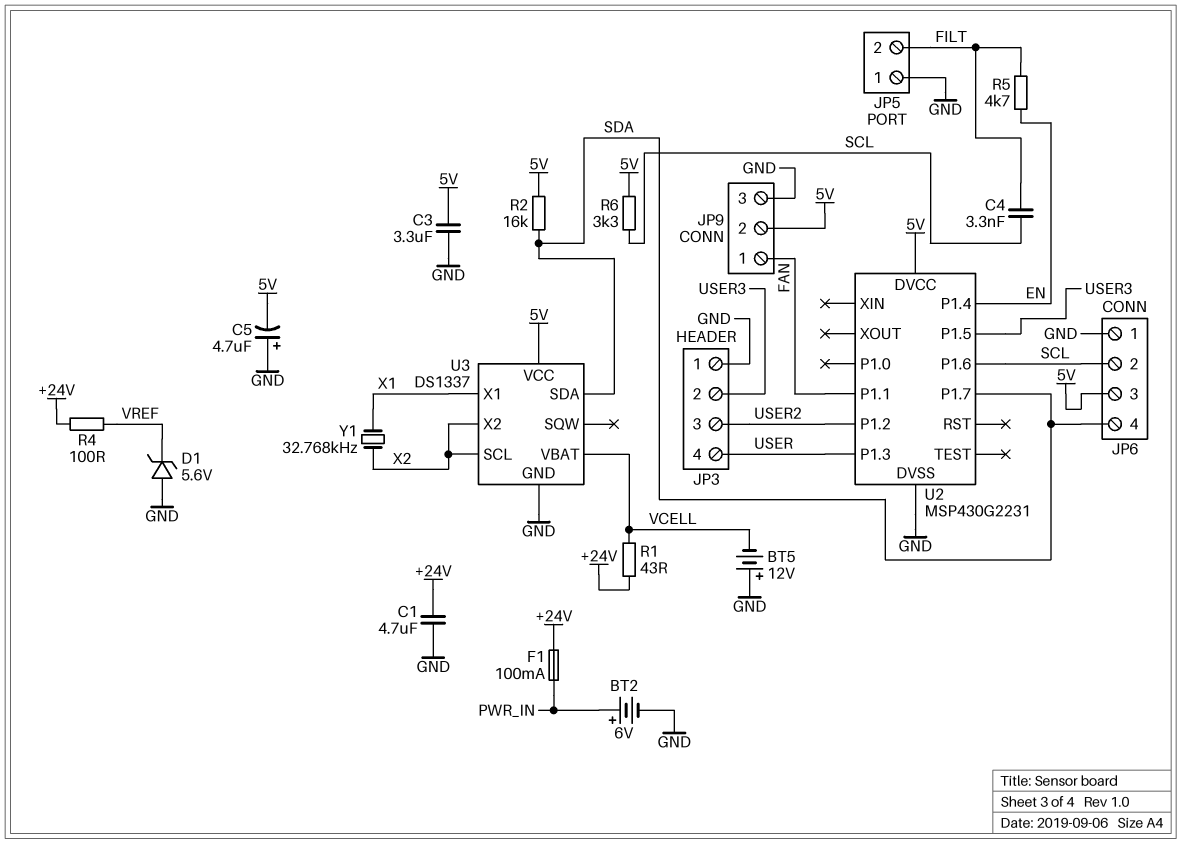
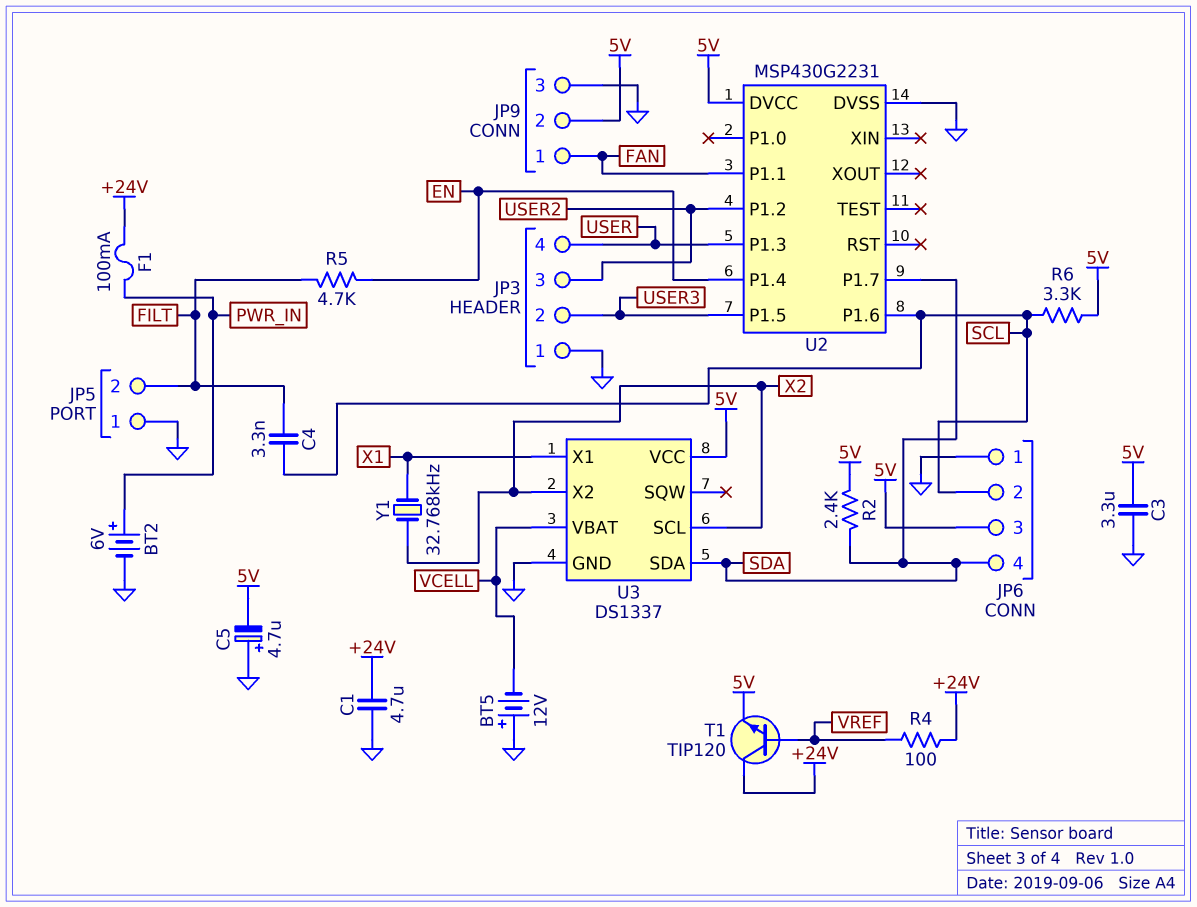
D1: zener 5.6V (A GND, K VREF) -> none
R1: 43 (+24V, VCELL) -> none
R2: 16k (5V, SDA) -> 2.4k (5V, SDA)
T1: none -> NPN TIP120 (B VREF, C +24V, E 5V)

